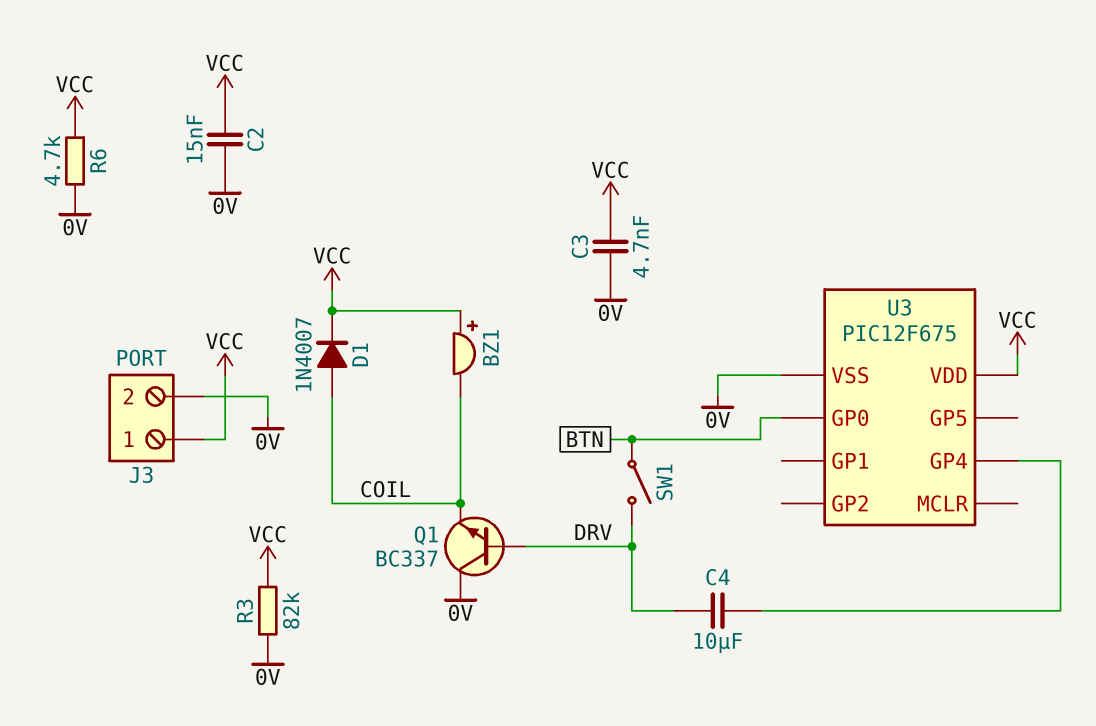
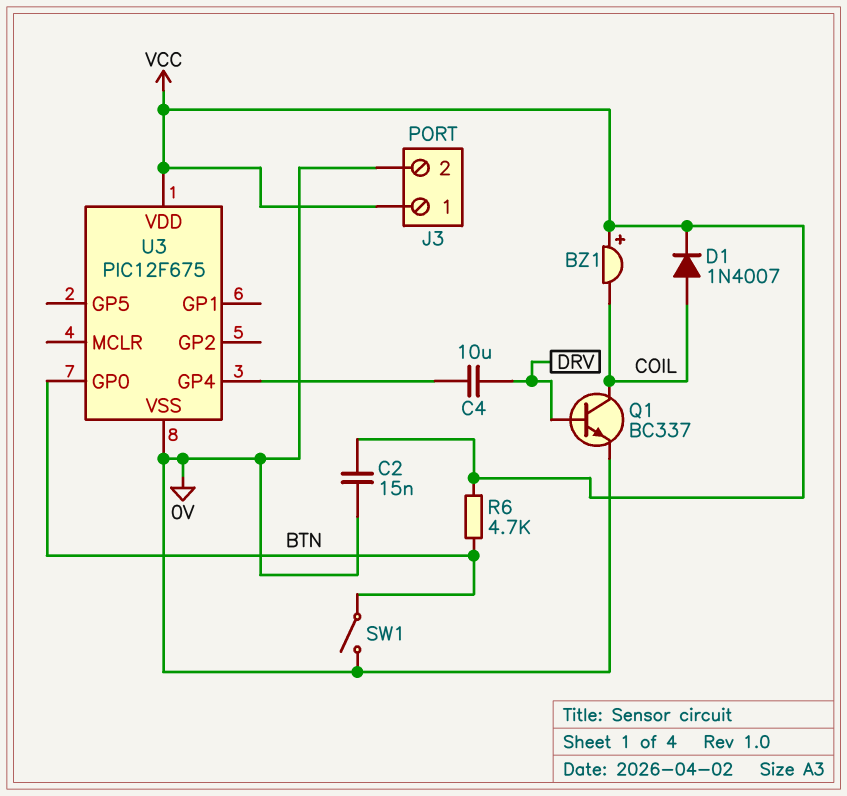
C3: 4.7nF (0V, VCC) -> none
Q1: NPN BC337 (B DRV, C 0V, E COIL) -> NPN BC337 (B DRV, C COIL, E 0V)
R3: 82k (0V, VCC) -> none
R6: 4.7k (0V, VCC) -> 4.7k (BTN, VCC)
SW1: switch (BTN, DRV) -> switch (0V, BTN)

